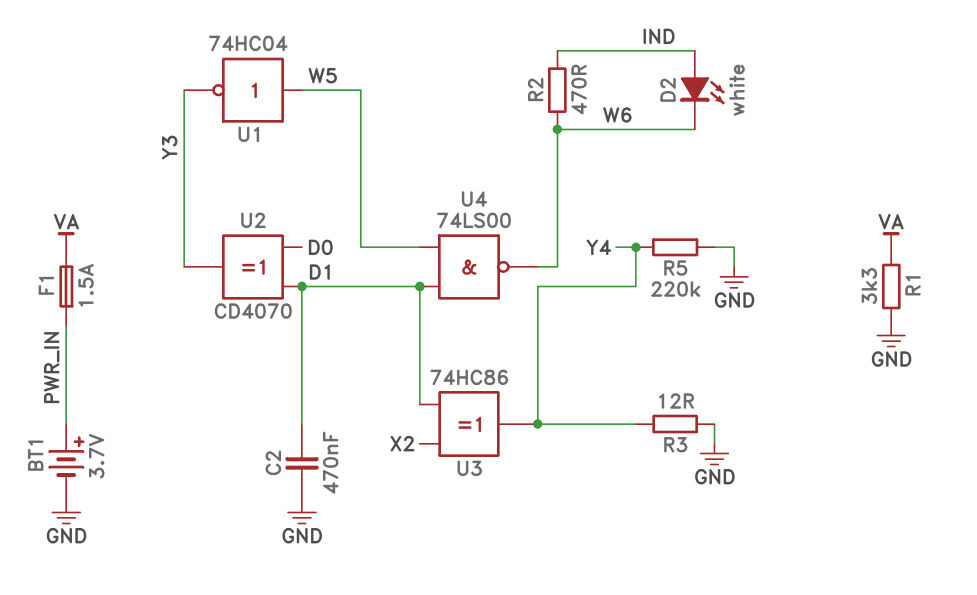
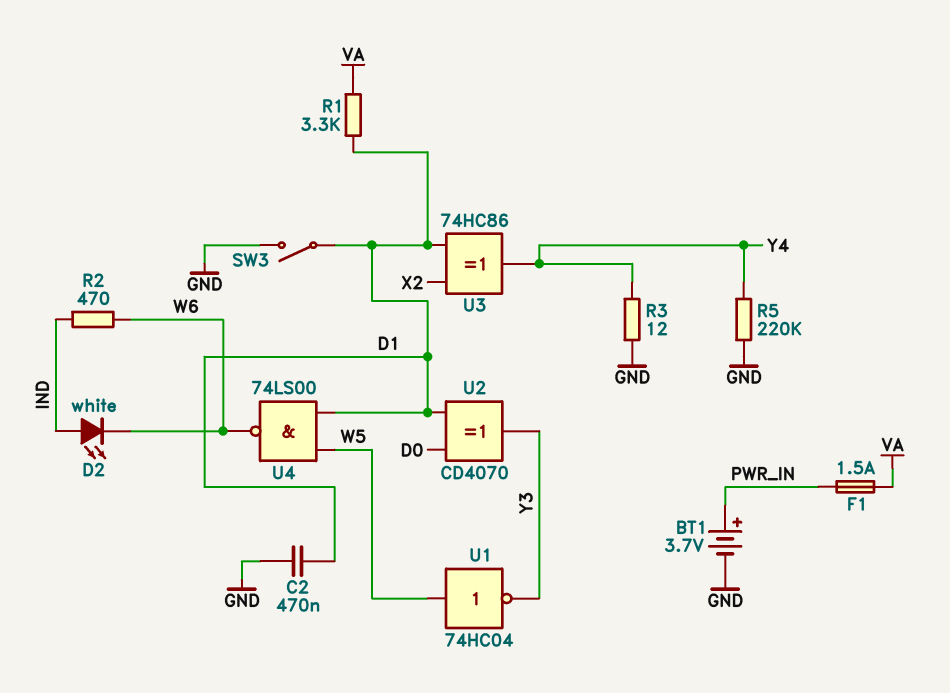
R1: 3.3k (GND, VA) -> 3.3k (D1, VA)
SW3: none -> switch (D1, GND)

